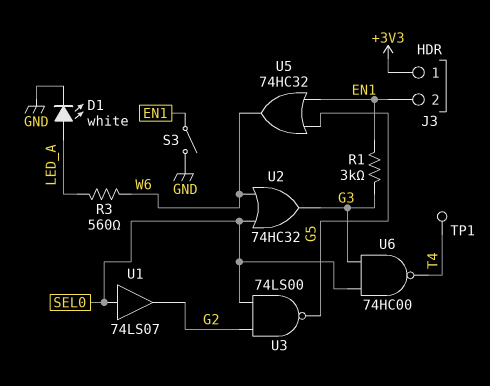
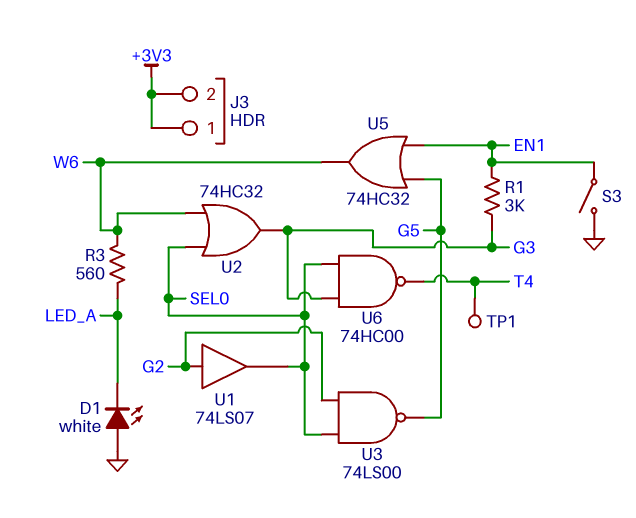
D1: LED white (A LED_A, K GND) -> LED white (A GND, K LED_A)
J3 pin 2: EN1 -> +3V3
U1: buffer 74LS07 (in SEL0, out G2) -> buffer 74LS07 (in G2, out SEL0)

